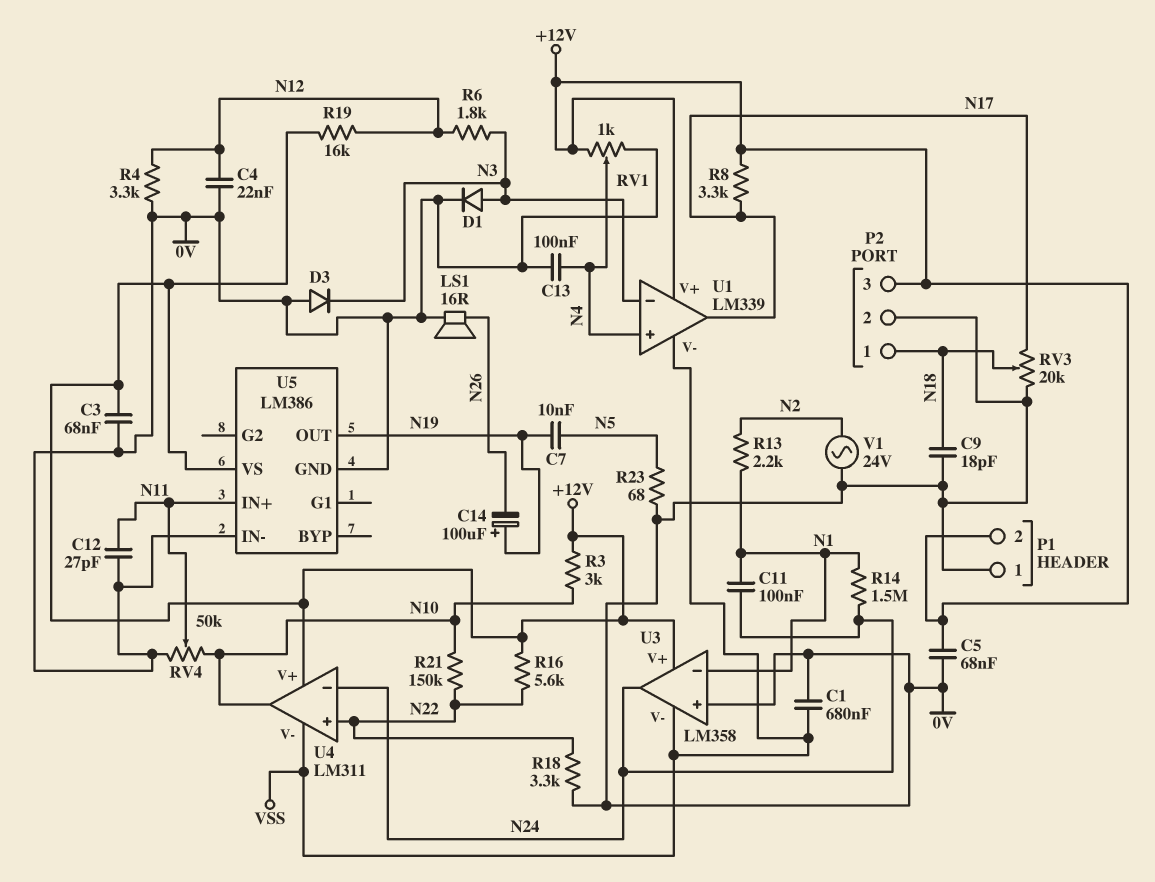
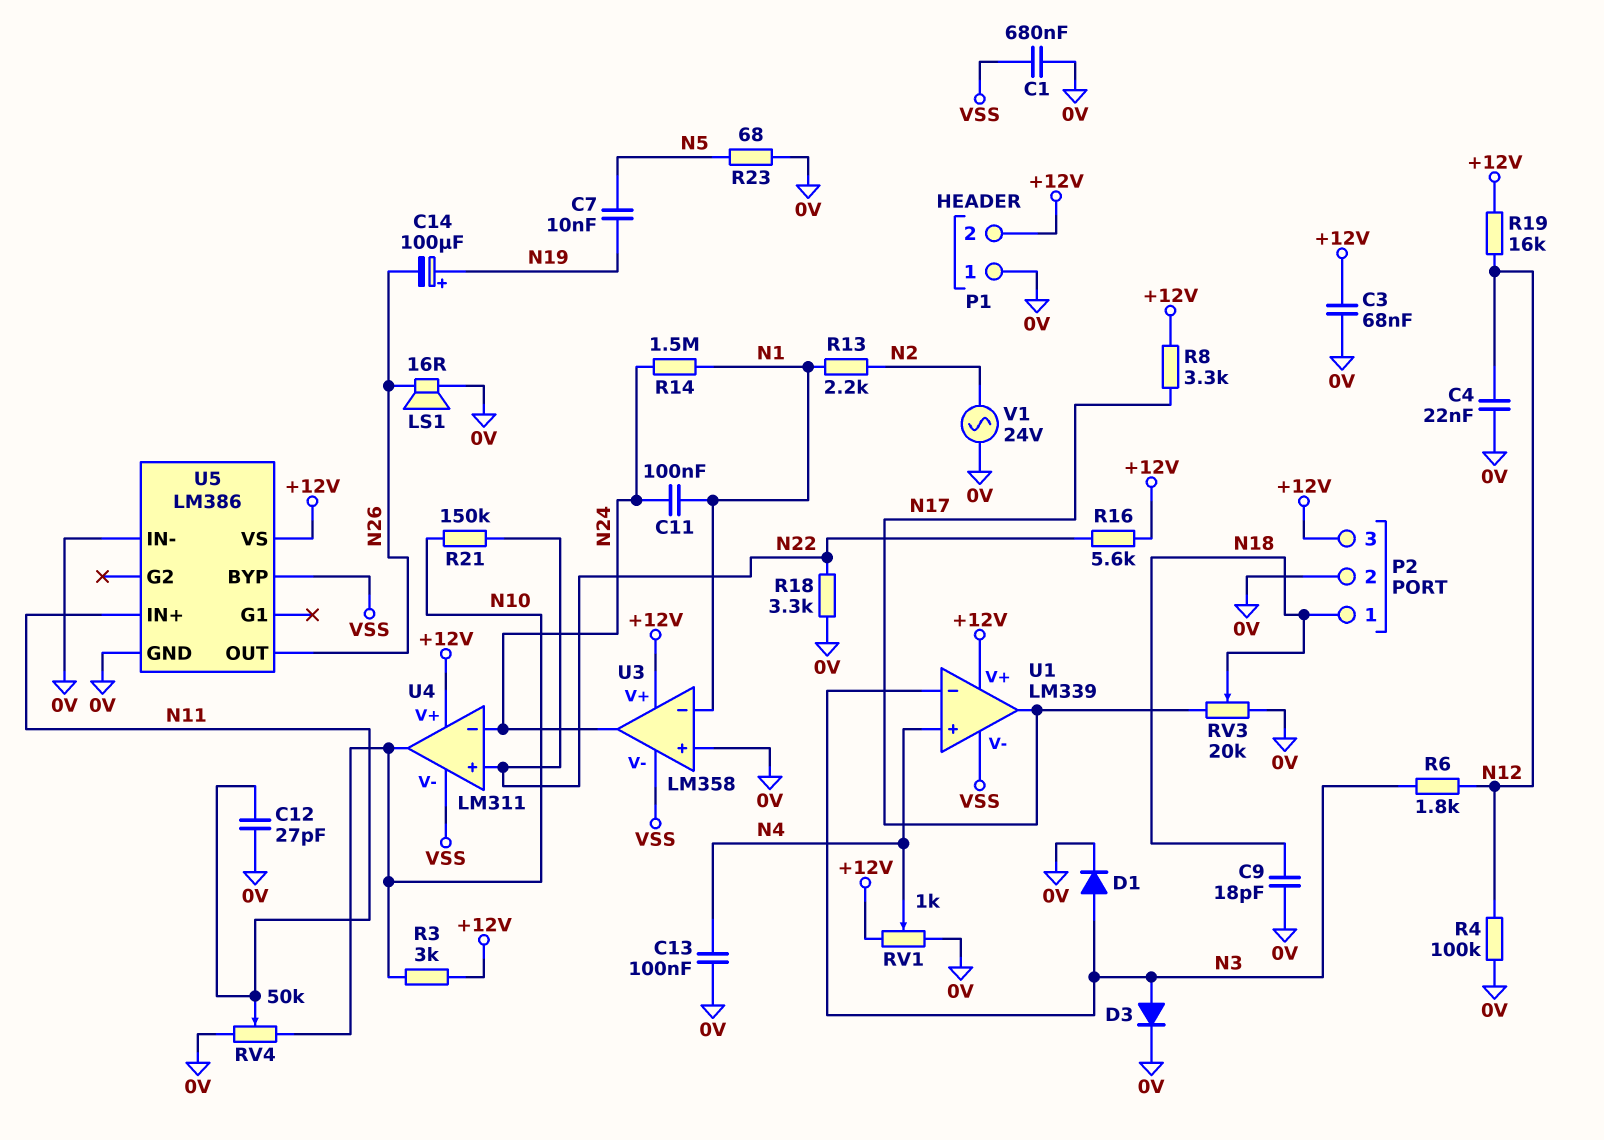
C5: 68nF (+12V, 0V) -> none
D3: diode (A 0V, K N3) -> diode (A N3, K 0V)
R4: 3.3k (0V, N12) -> 100k (0V, N12)
U5 pin BYP: none -> VSS
U5 pin OUT: N19 -> N26

